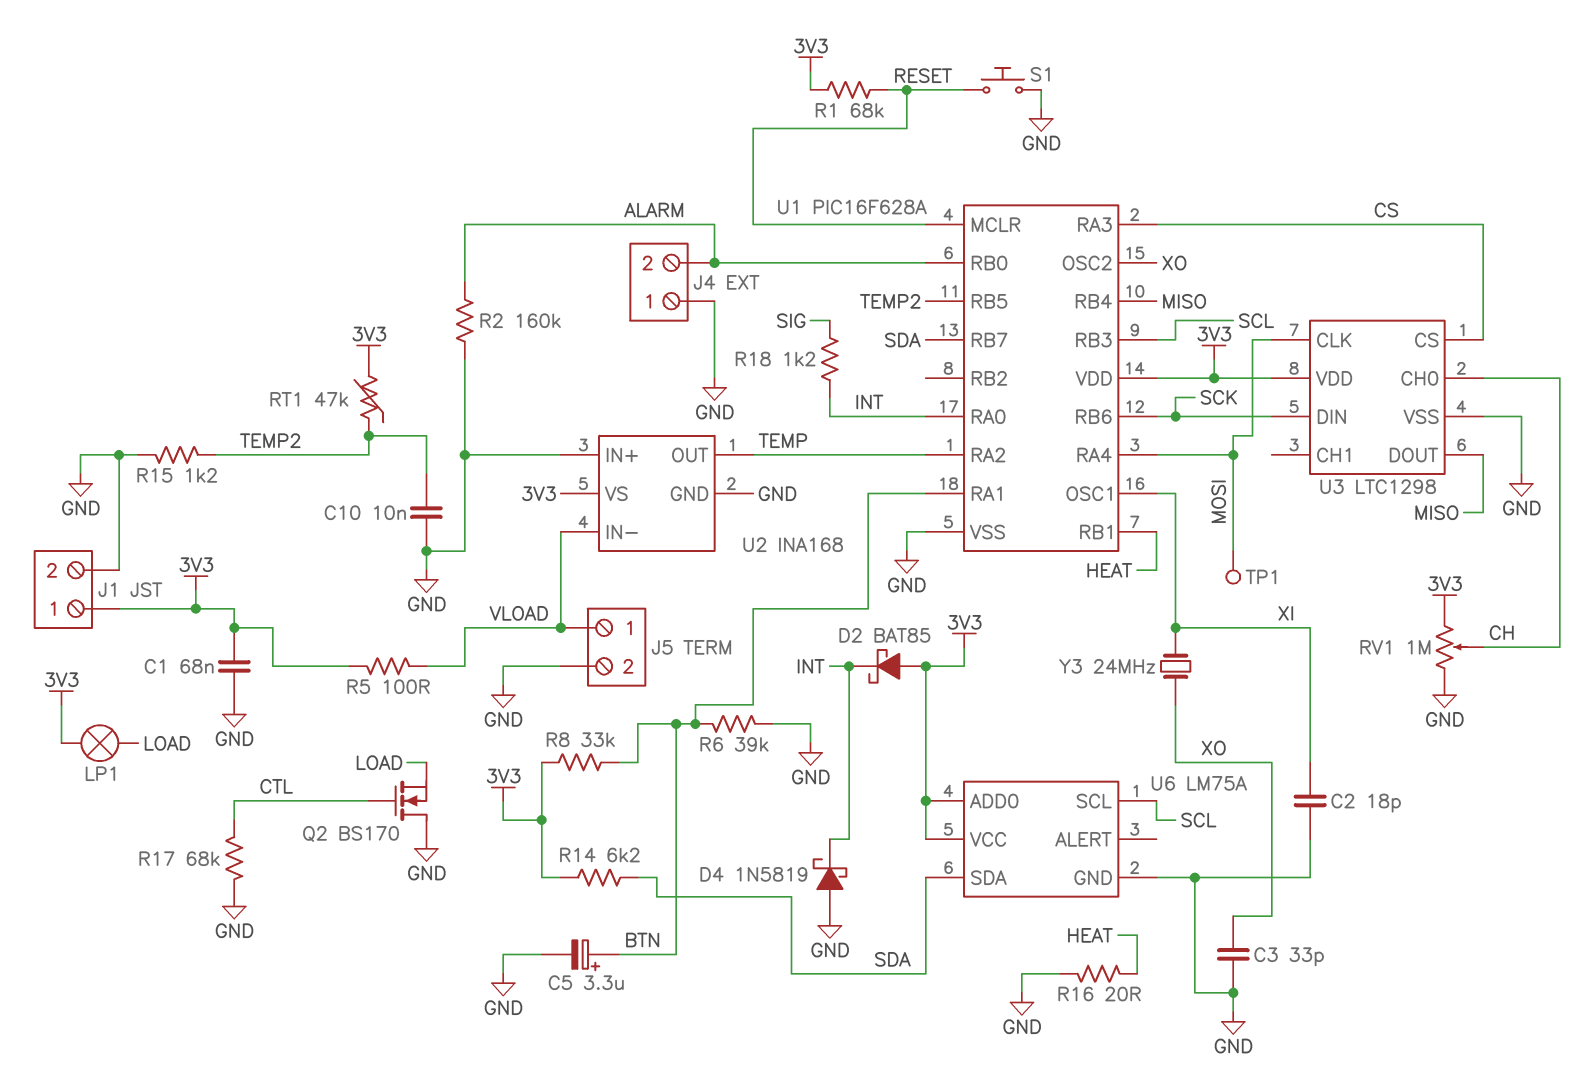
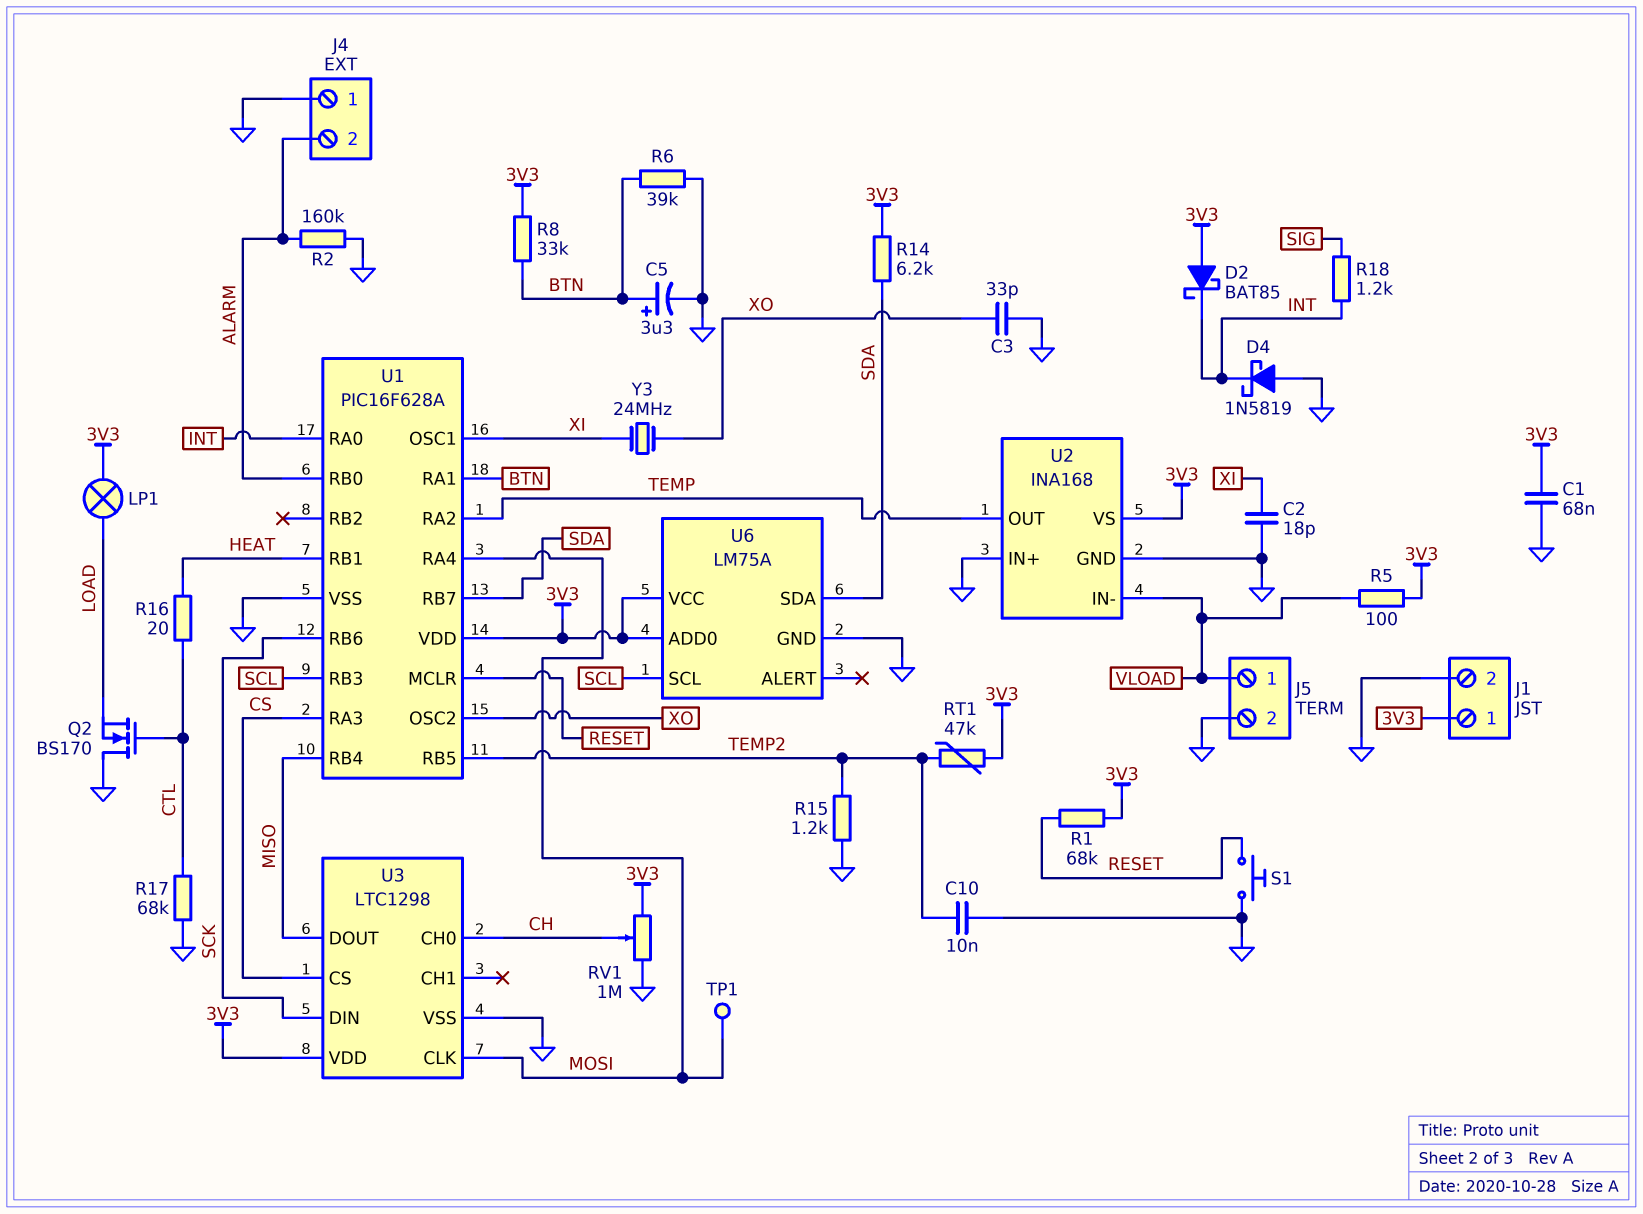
R16: 20 (GND, HEAT) -> 20 (CTL, HEAT)

